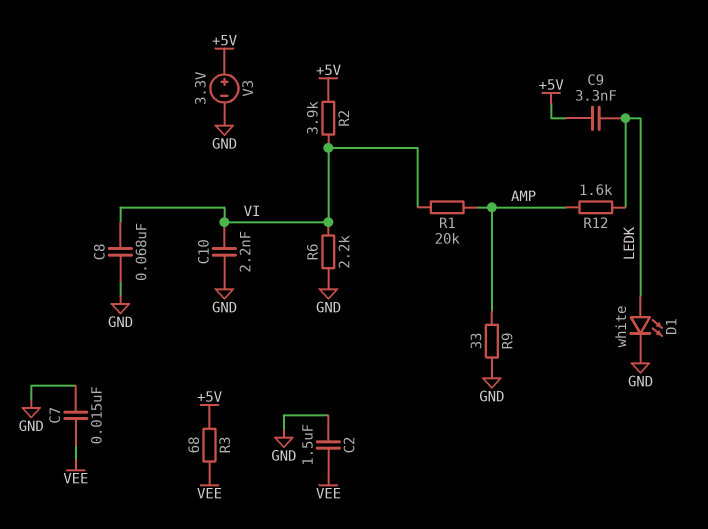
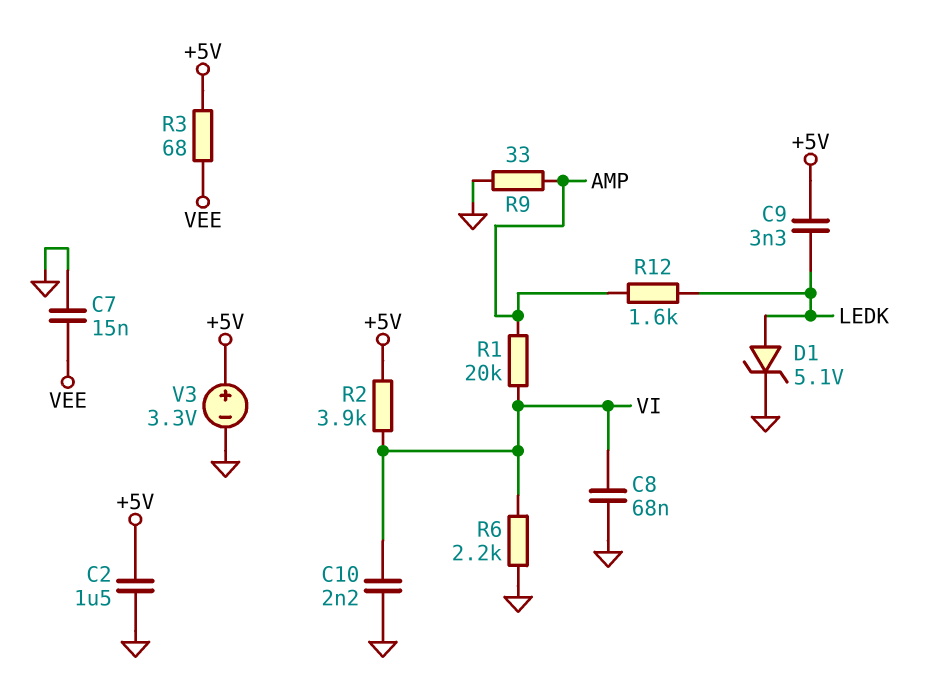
C2: 1.5uF (GND, VEE) -> 1.5uF (+5V, GND)
D1: LED white (A LEDK, K GND) -> zener 5.1V (A LEDK, K GND)

